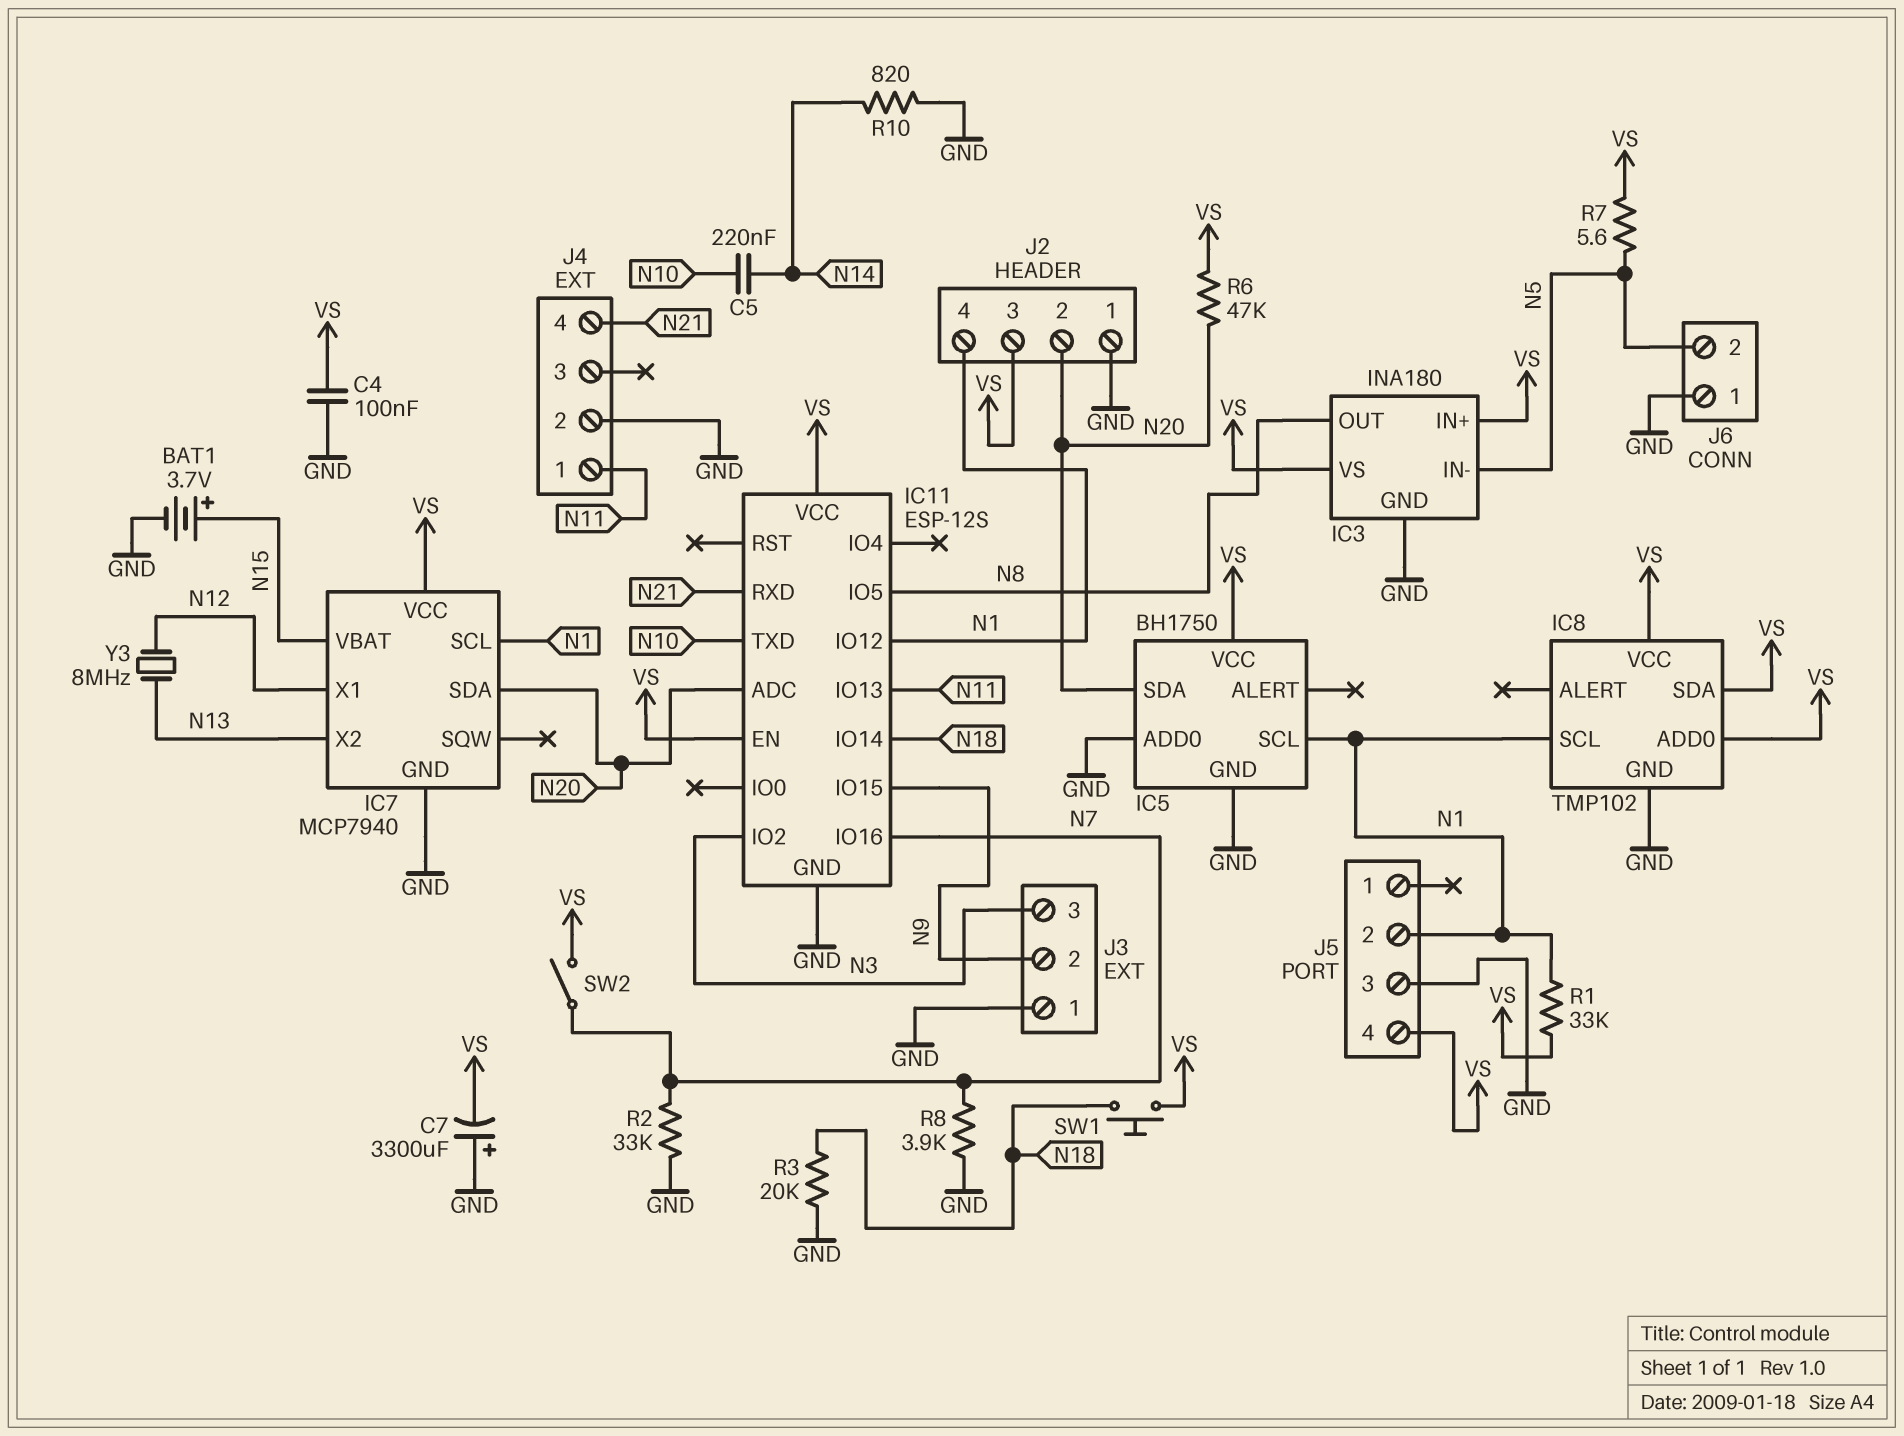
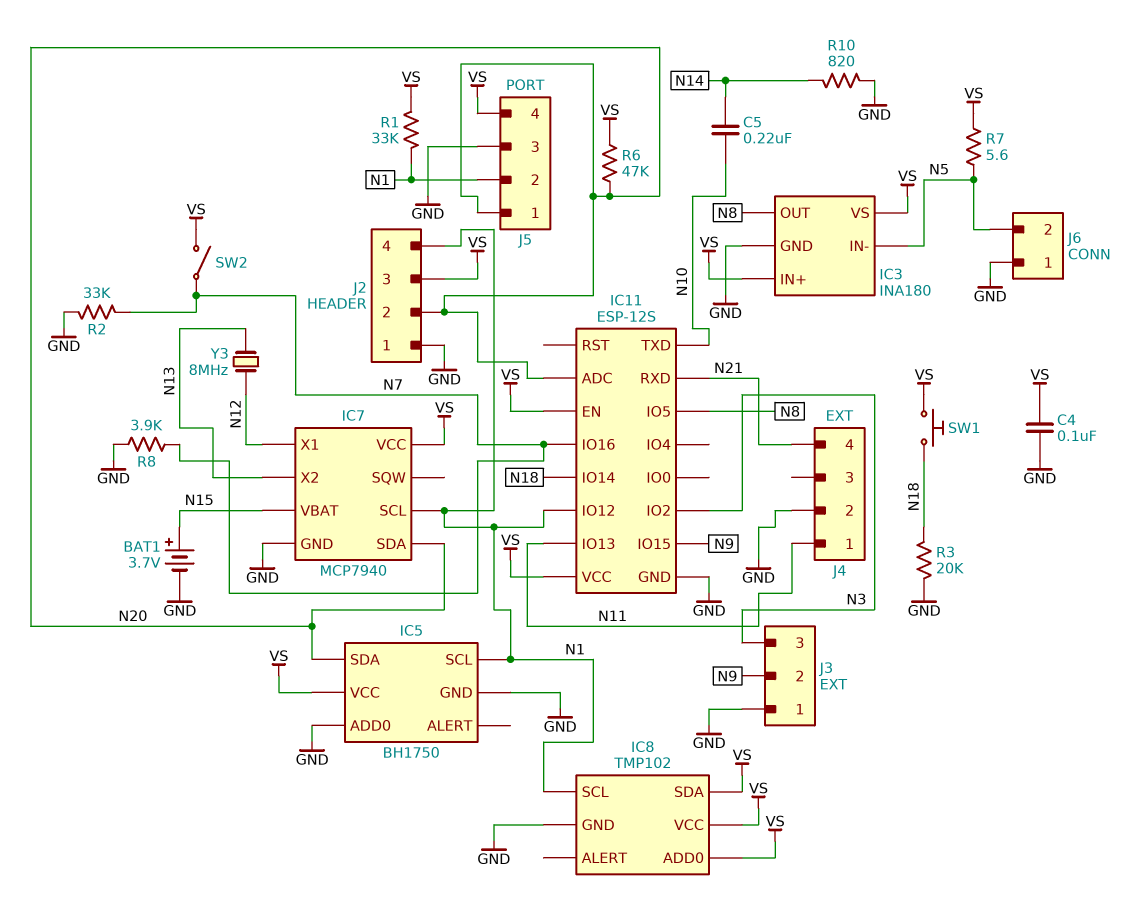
C7: 3300uF (plus GND, minus VS) -> none
J5 pin 1: none -> N20

